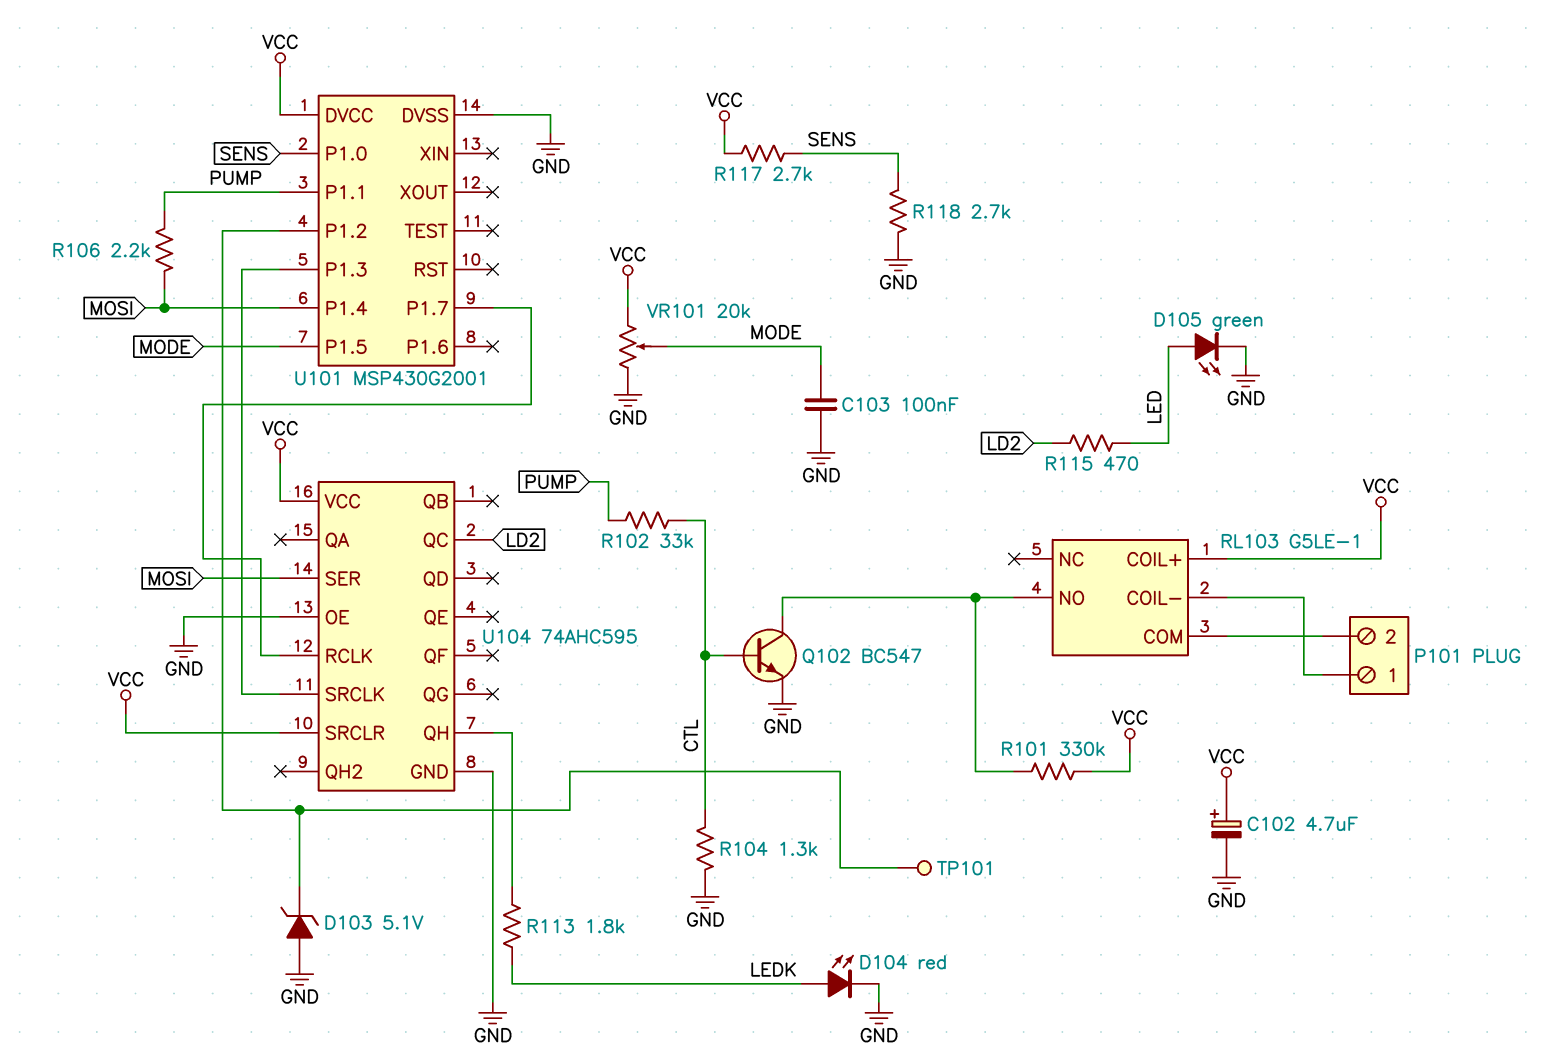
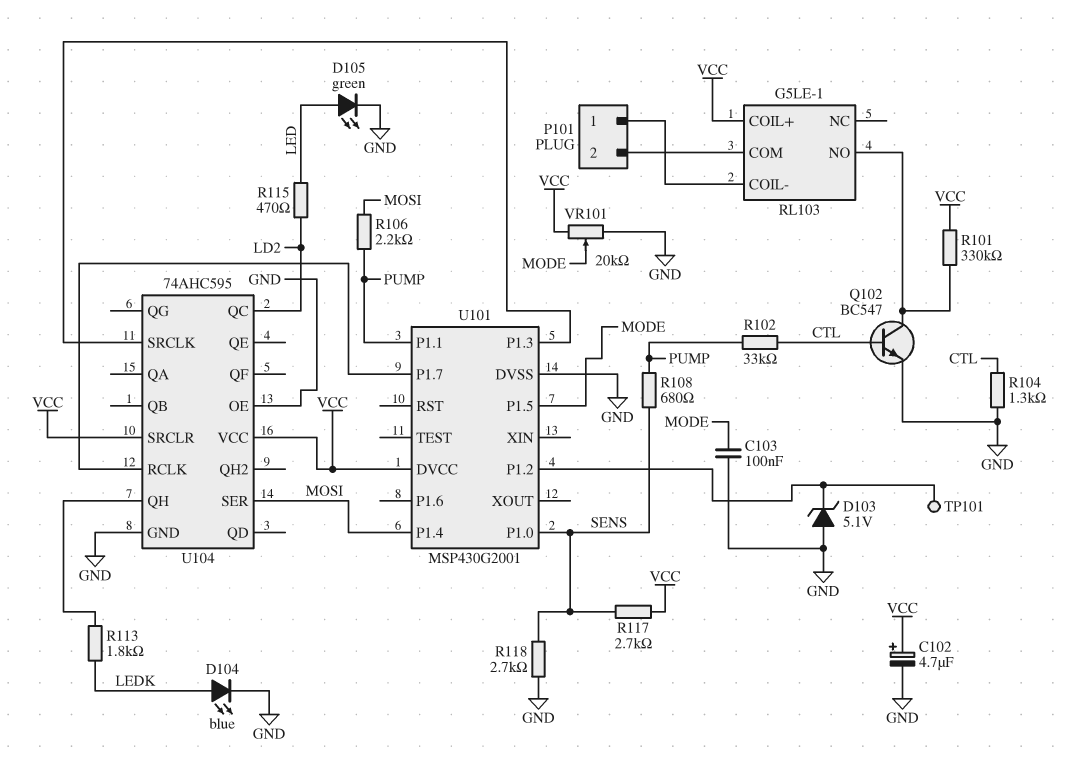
D104: LED red (A LEDK, K GND) -> LED blue (A LEDK, K GND)
R108: none -> 680 (PUMP, SENS)

